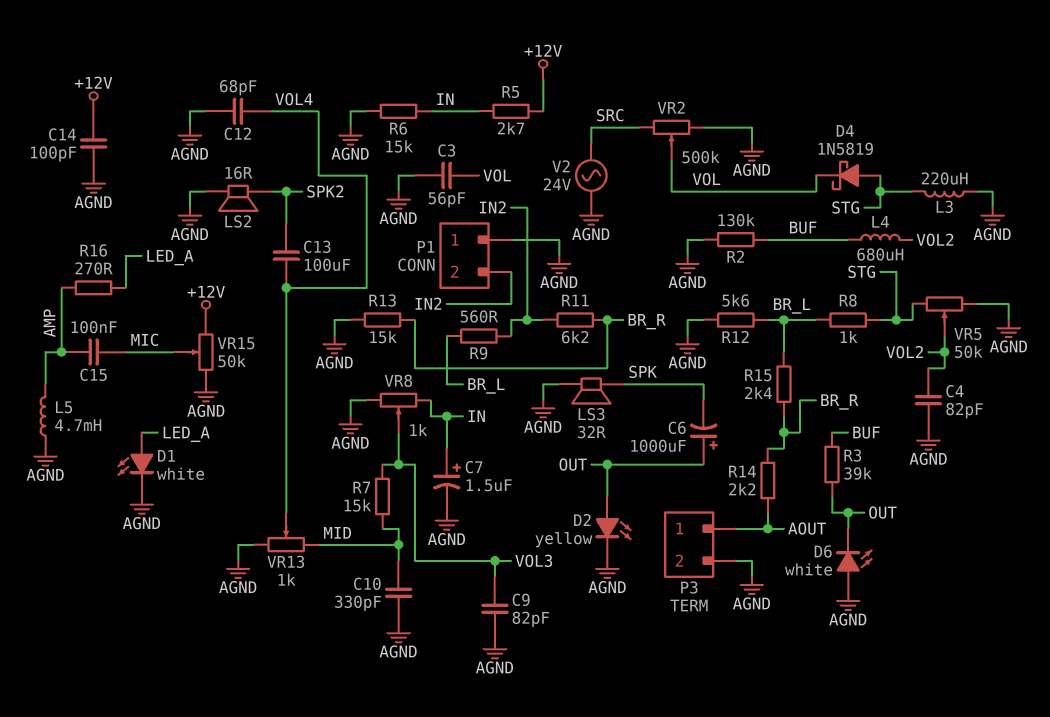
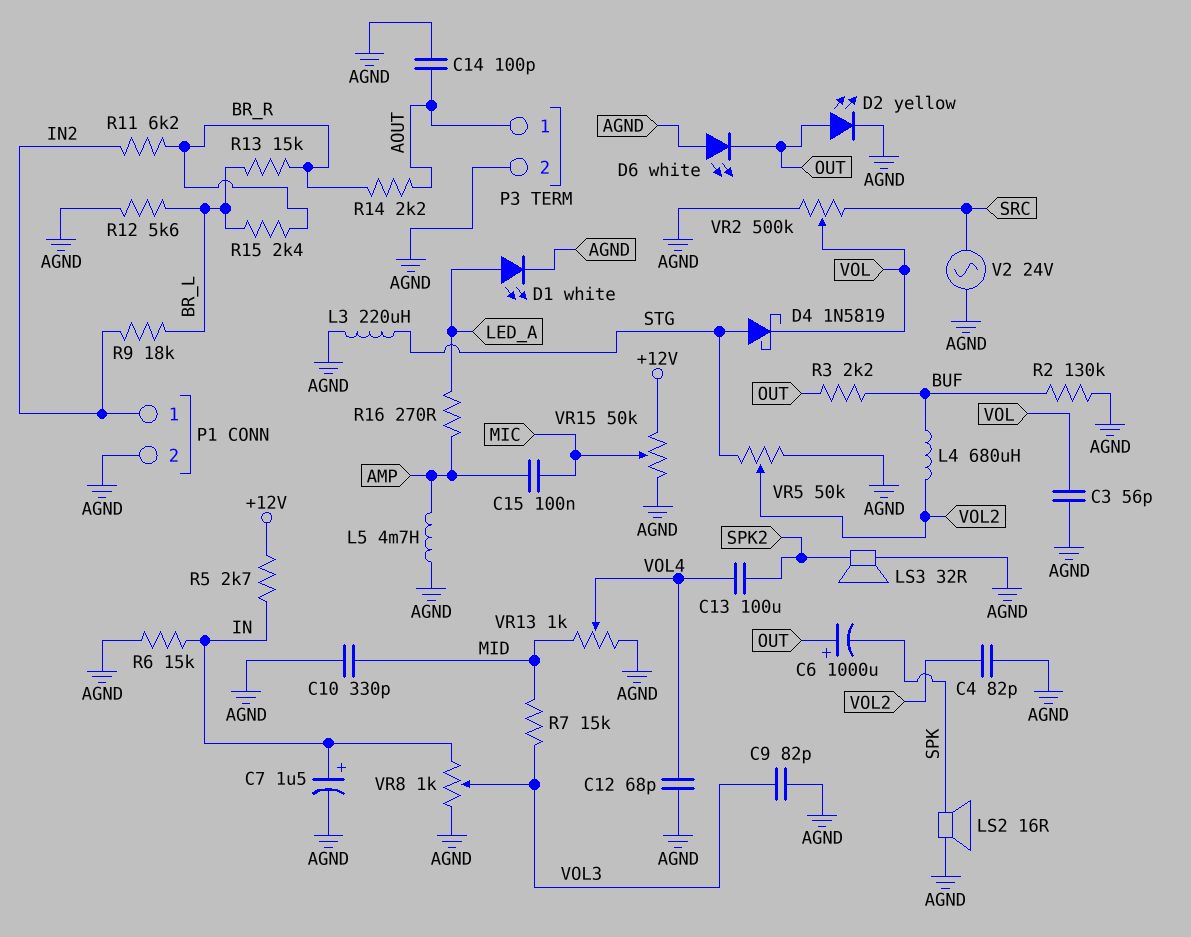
C14: 100pF (+12V, AGND) -> 100pF (AGND, AOUT)
LS2: speaker 16R (AGND, SPK2) -> speaker 16R (AGND, SPK)
LS3: speaker 32R (AGND, SPK) -> speaker 32R (AGND, SPK2)
P1 pin 1: AGND -> IN2
P1 pin 2: IN2 -> AGND
R3: 39k (BUF, OUT) -> 2.2k (BUF, OUT)
R8: 1k (BR_L, STG) -> none
R9: 560 (BR_L, IN2) -> 18k (BR_L, IN2)
R13: 15k (AGND, BR_R) -> 15k (BR_L, BR_R)

